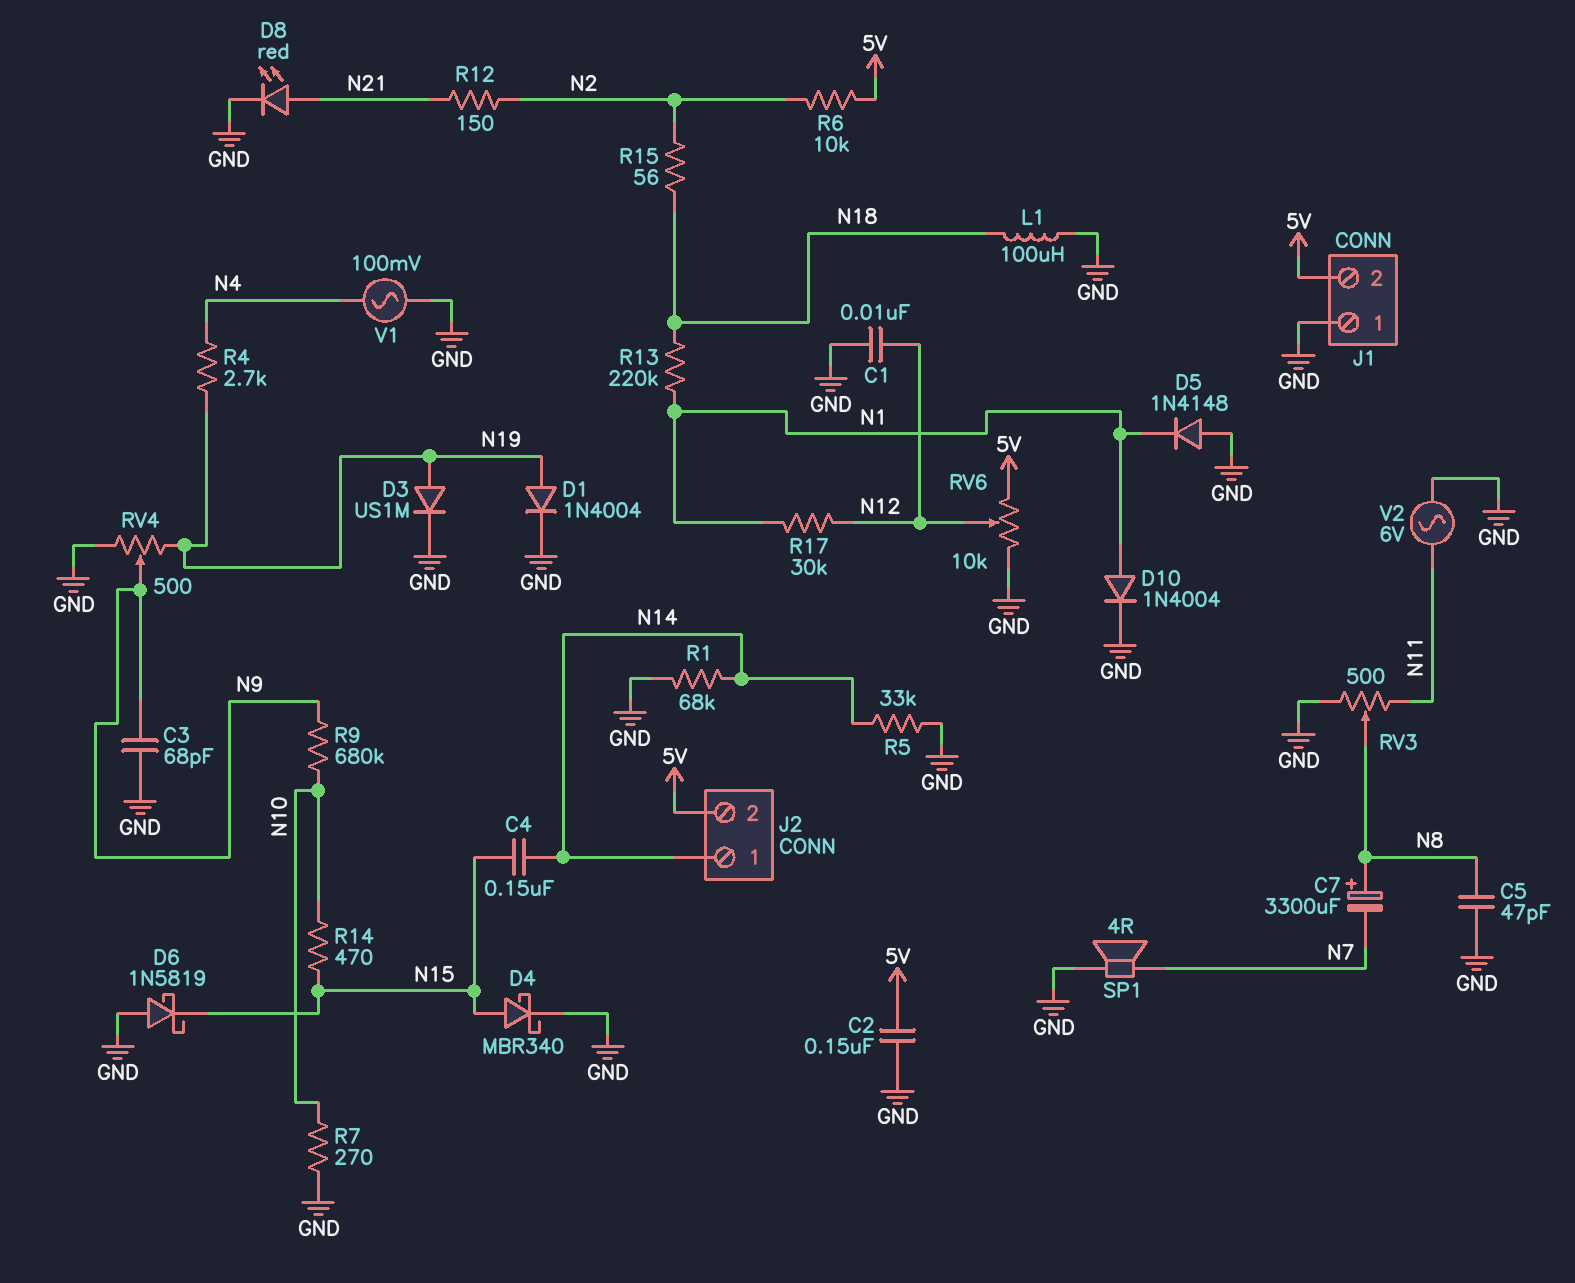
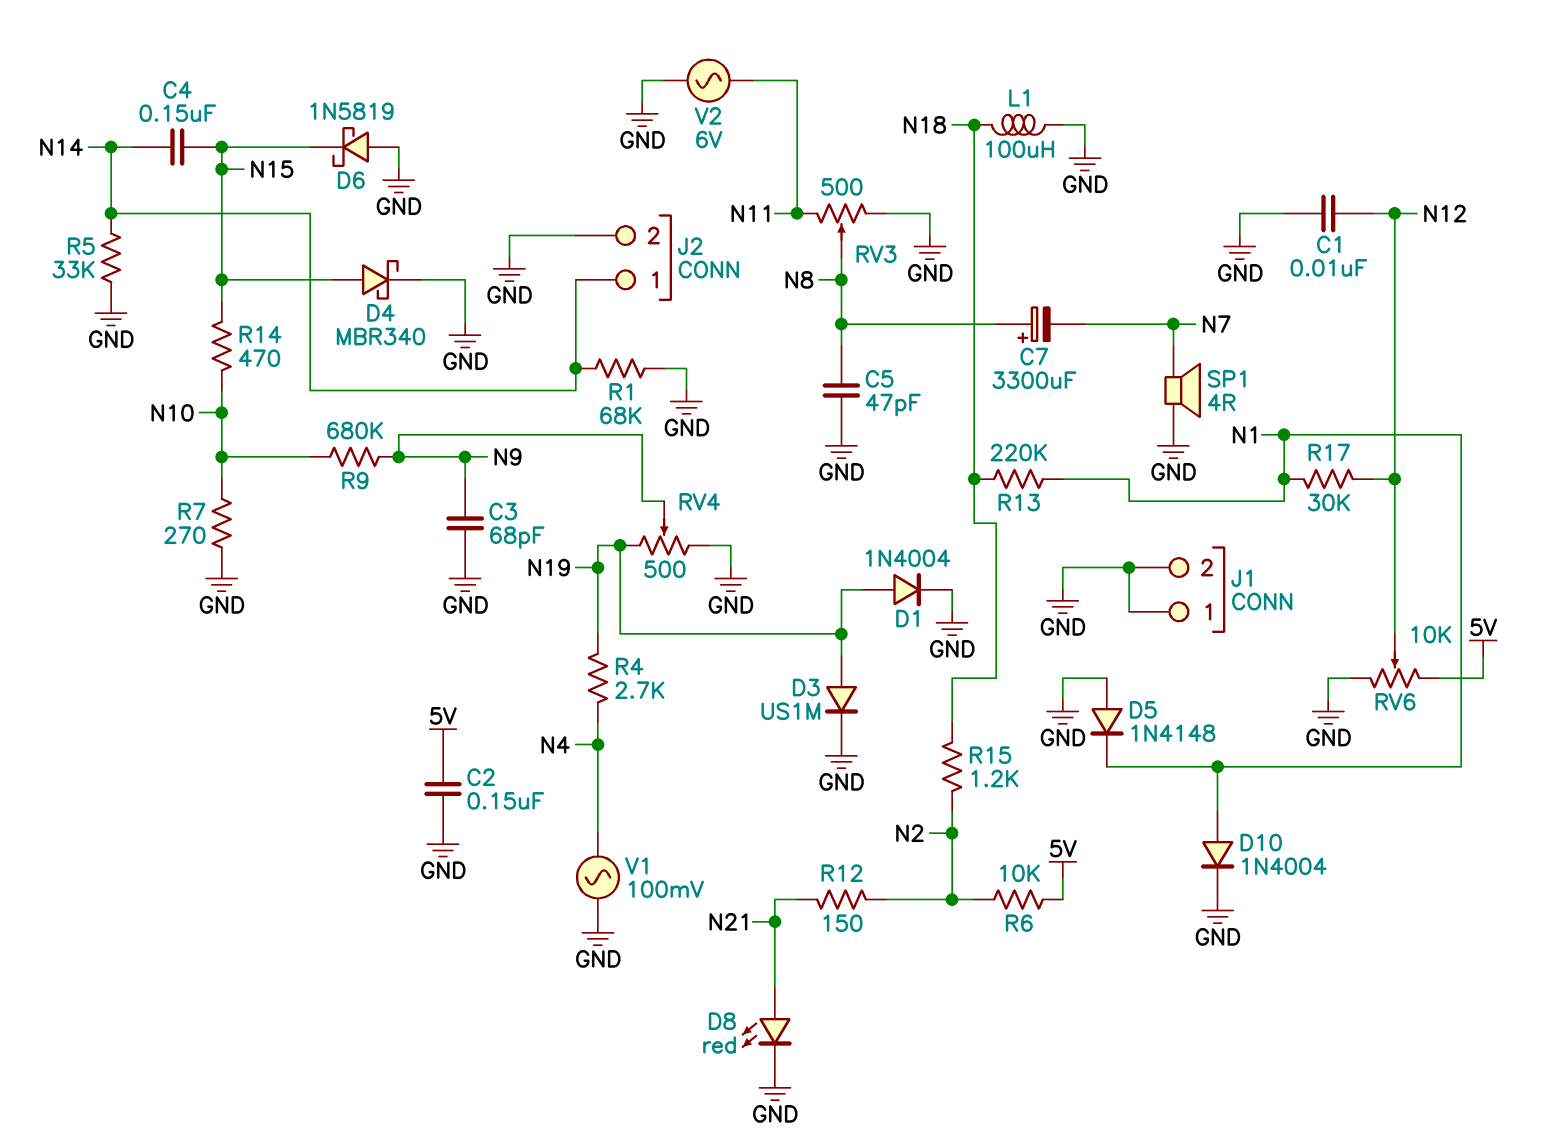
J1 pin 2: 5V -> GND
J2 pin 2: 5V -> GND
R15: 56 (N2, N18) -> 1.2k (N2, N18)

